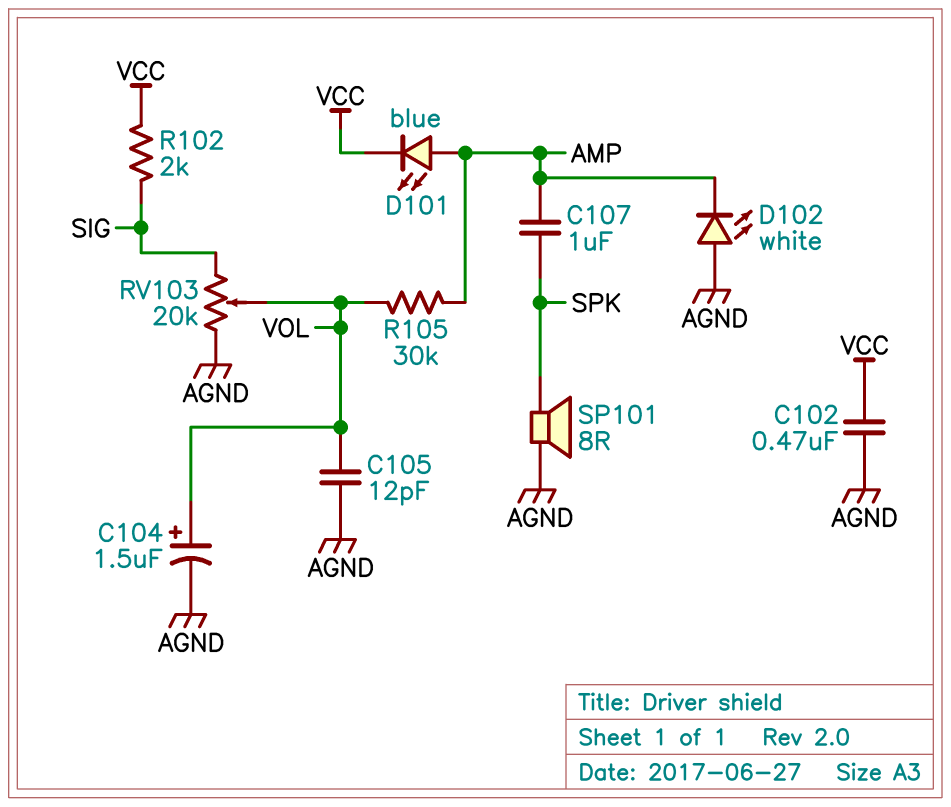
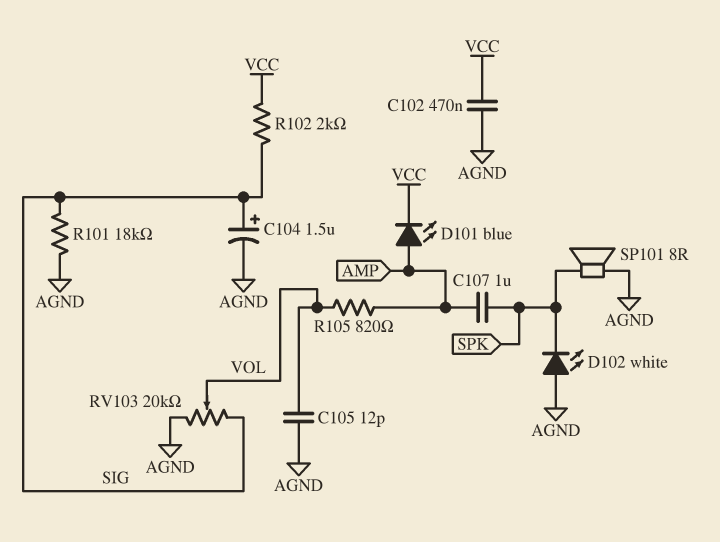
C104: 1.5uF (plus VOL, minus AGND) -> 1.5uF (plus SIG, minus AGND)
D102: LED white (A AGND, K AMP) -> LED white (A AGND, K SPK)
R101: none -> 18k (AGND, SIG)
R105: 30k (AMP, VOL) -> 820 (AMP, VOL)

